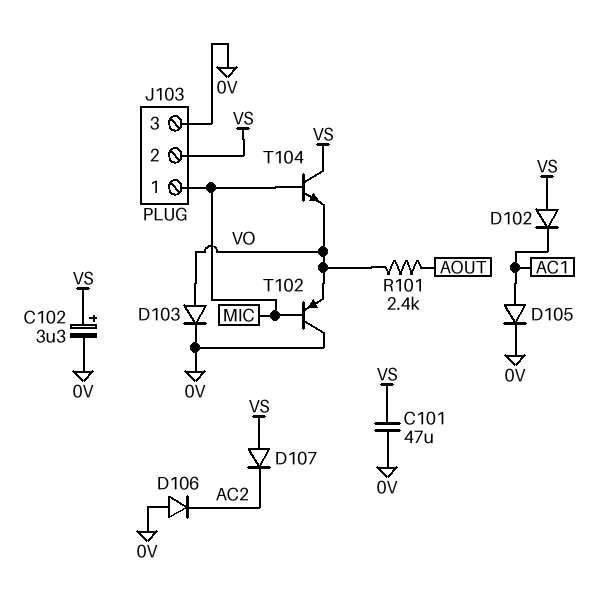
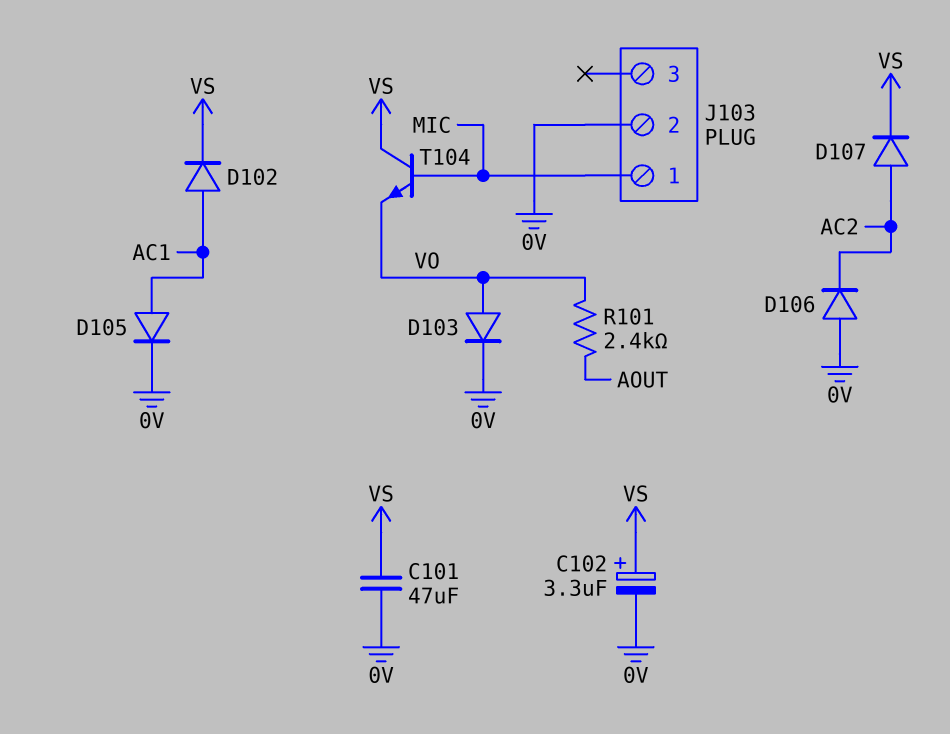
D102: diode (A VS, K AC1) -> diode (A AC1, K VS)
D107: diode (A VS, K AC2) -> diode (A AC2, K VS)
J103 pin 2: VS -> 0V
J103 pin 3: 0V -> none
T102: PNP (B MIC, C 0V, E VO) -> none

